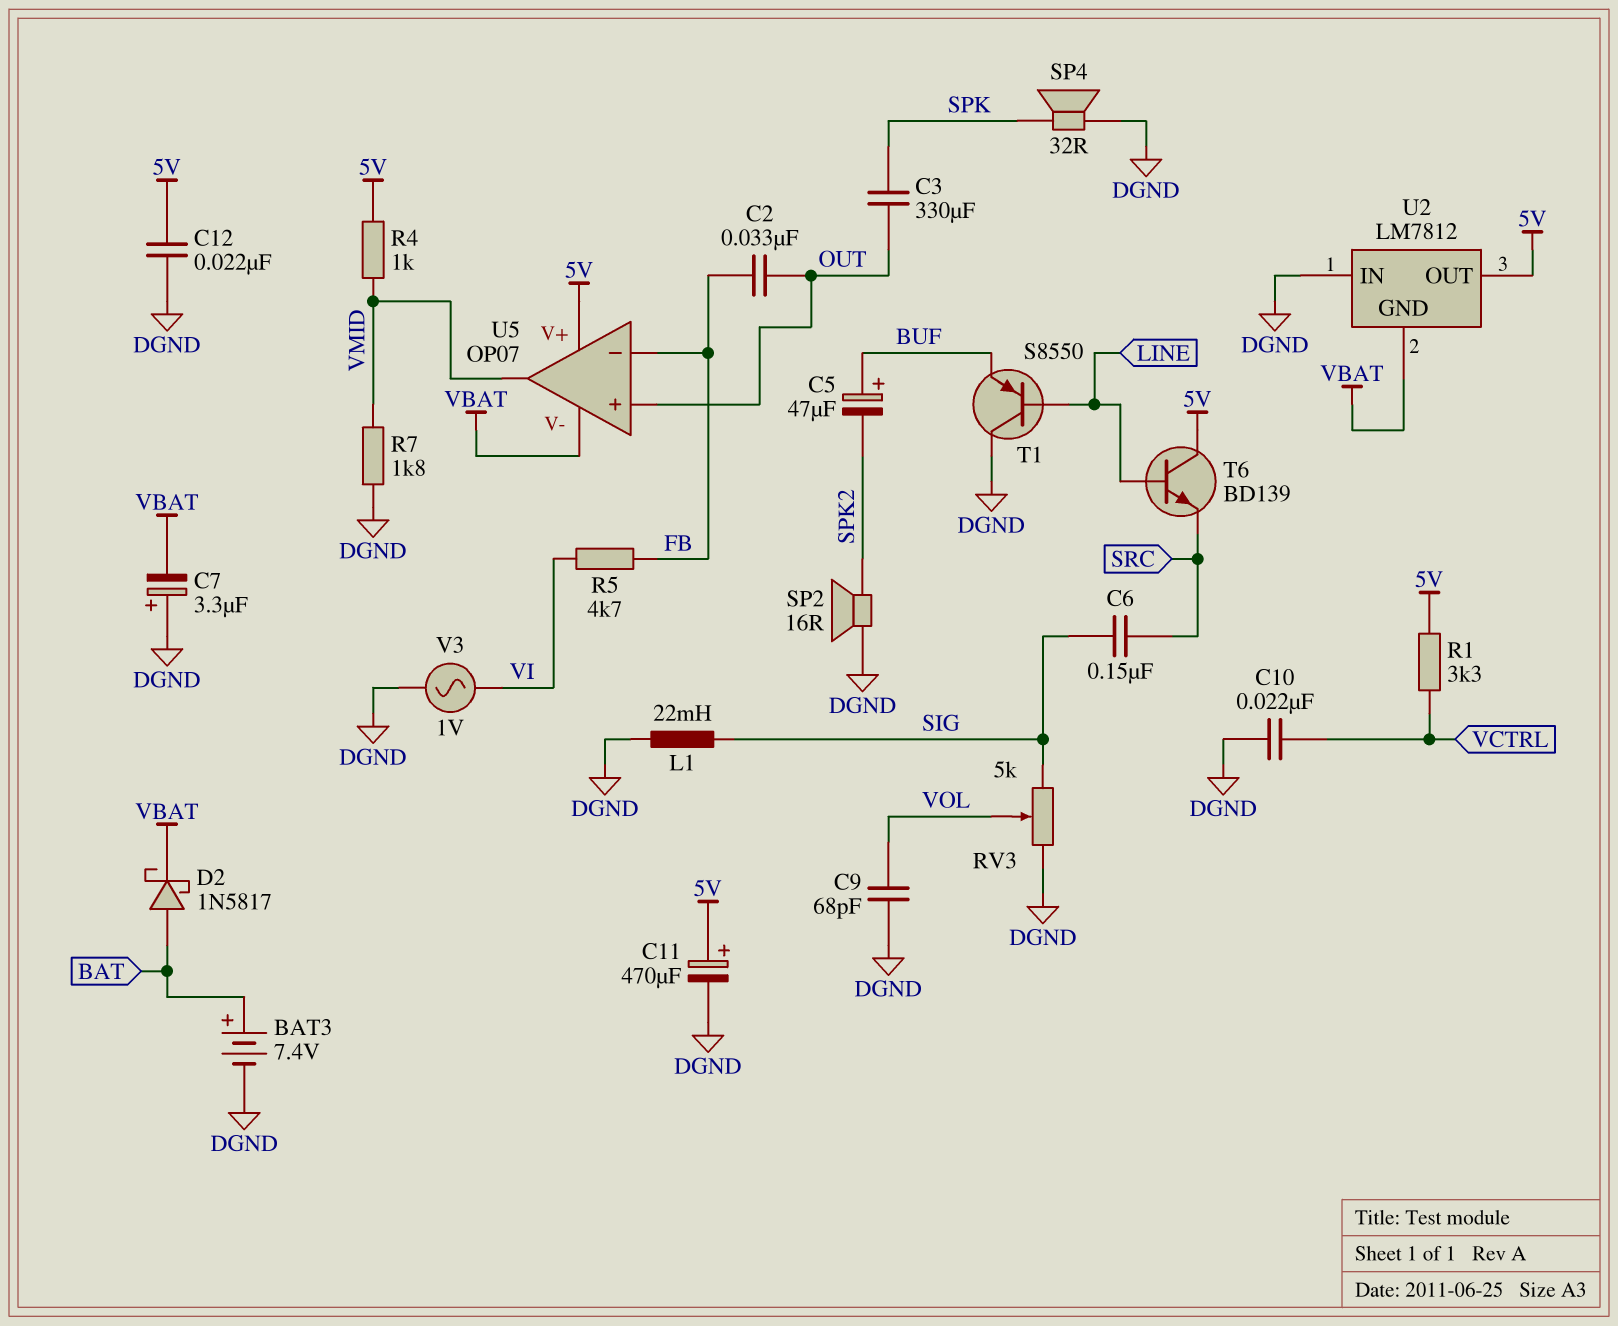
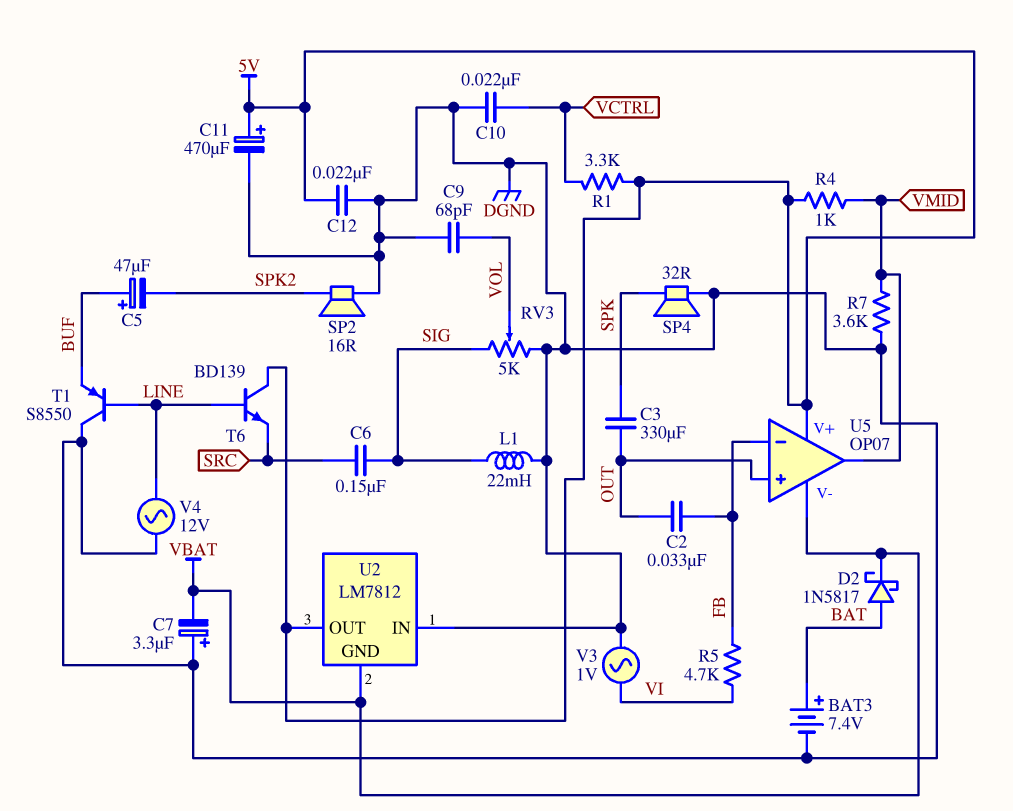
R7: 1.8k (DGND, VMID) -> 3.6k (DGND, VMID)
V4: none -> AC 12V (DGND, LINE)

